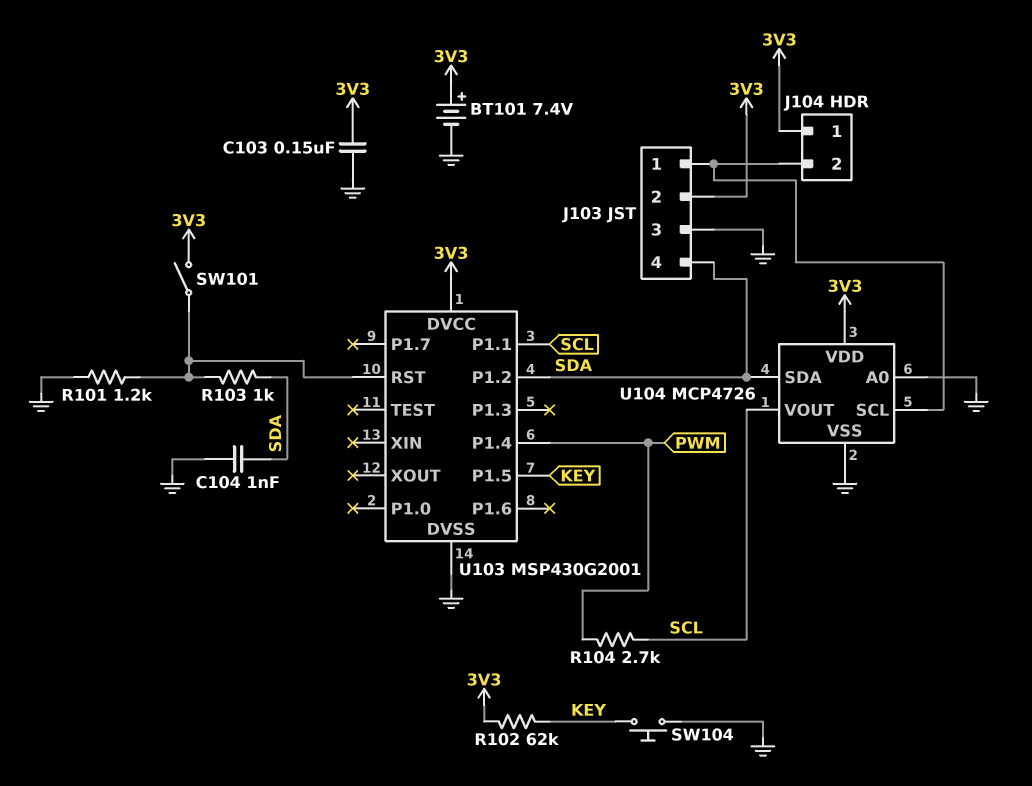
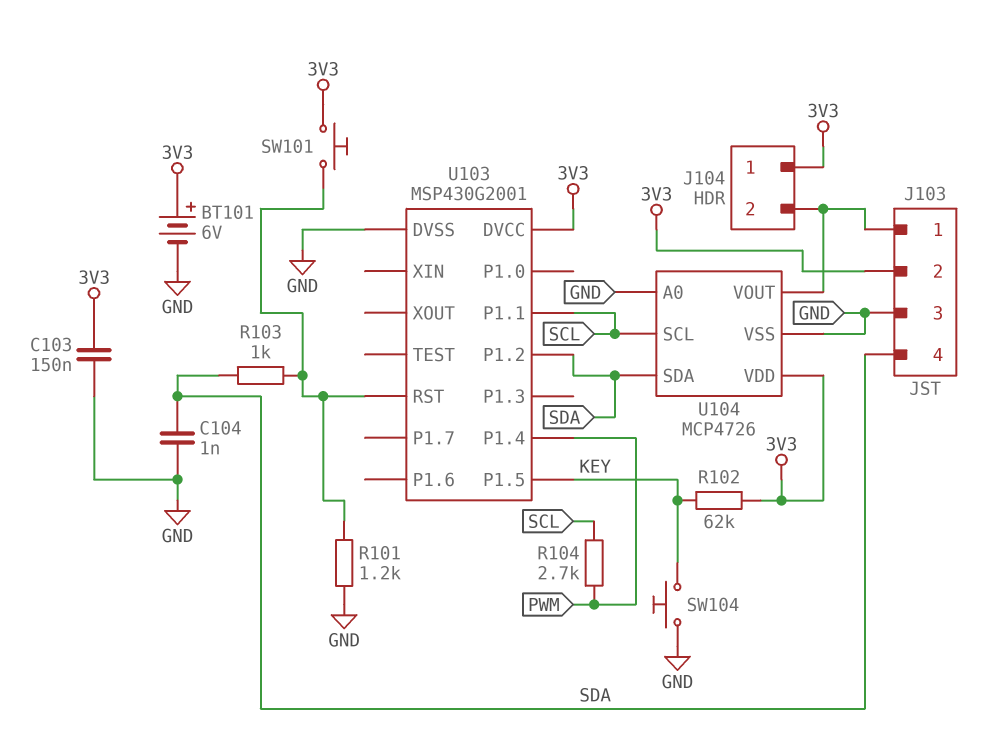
BT101: 7.4V (plus 3V3, minus GND) -> 6V (plus 3V3, minus GND)
SW101: switch (3V3, U103/RST) -> button (3V3, U103/RST)
U104 pin SCL: J103/1 -> SCL
U104 pin VOUT: SCL -> J103/1

